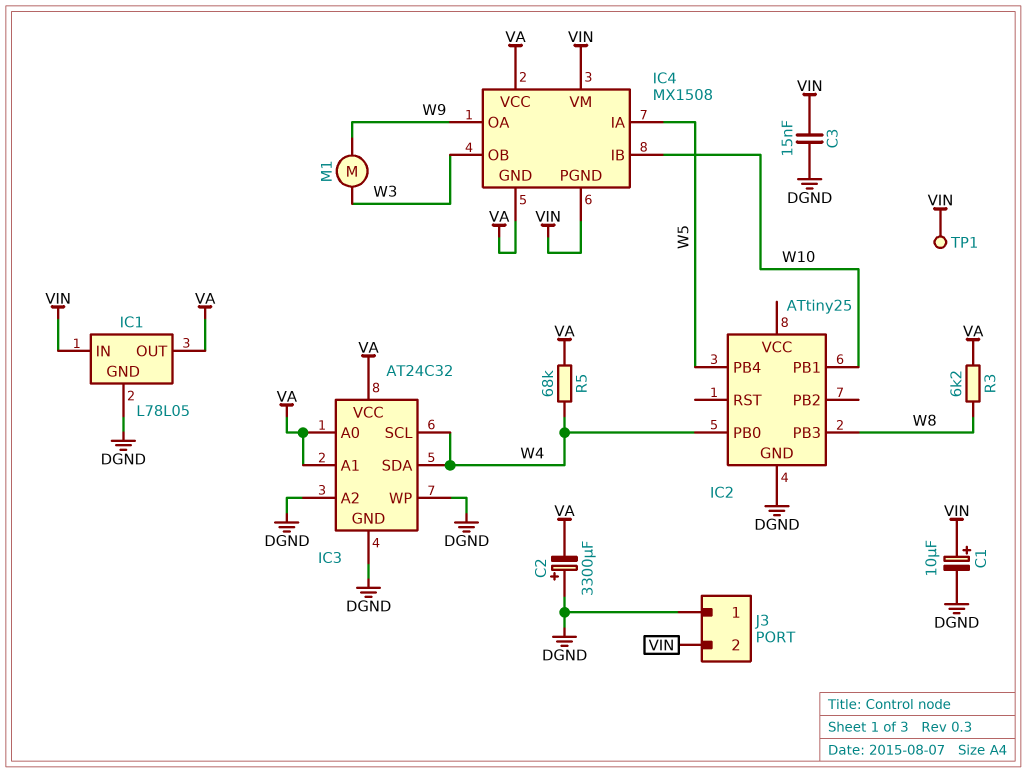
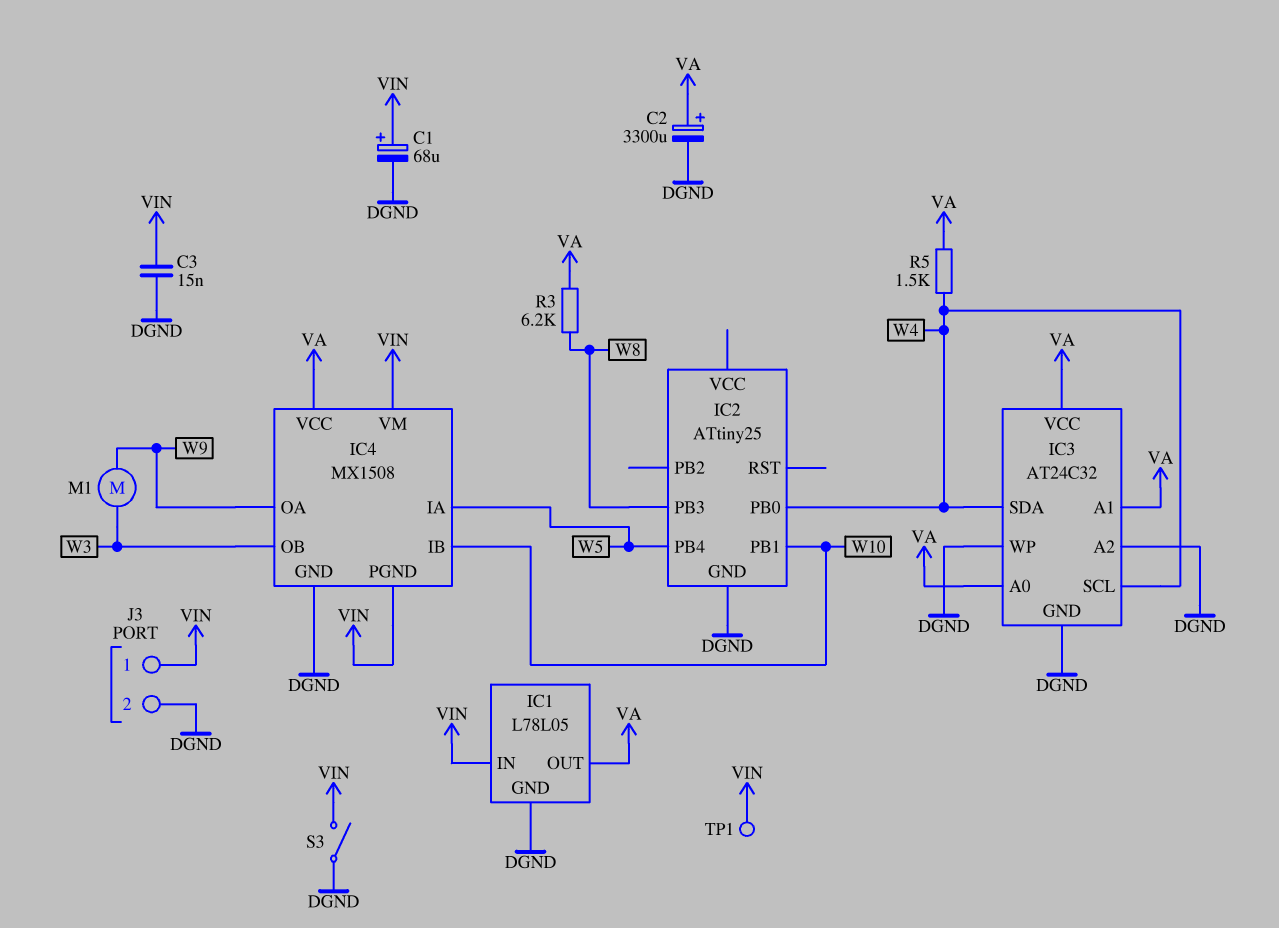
C1: 10uF (plus VIN, minus DGND) -> 68uF (plus VIN, minus DGND)
C2: 3300uF (plus DGND, minus VA) -> 3300uF (plus VA, minus DGND)
IC4 pin GND: VA -> DGND
J3 pin 1: DGND -> VIN
J3 pin 2: VIN -> DGND
R5: 68k (VA, W4) -> 1.5k (VA, W4)
S3: none -> switch (DGND, VIN)

